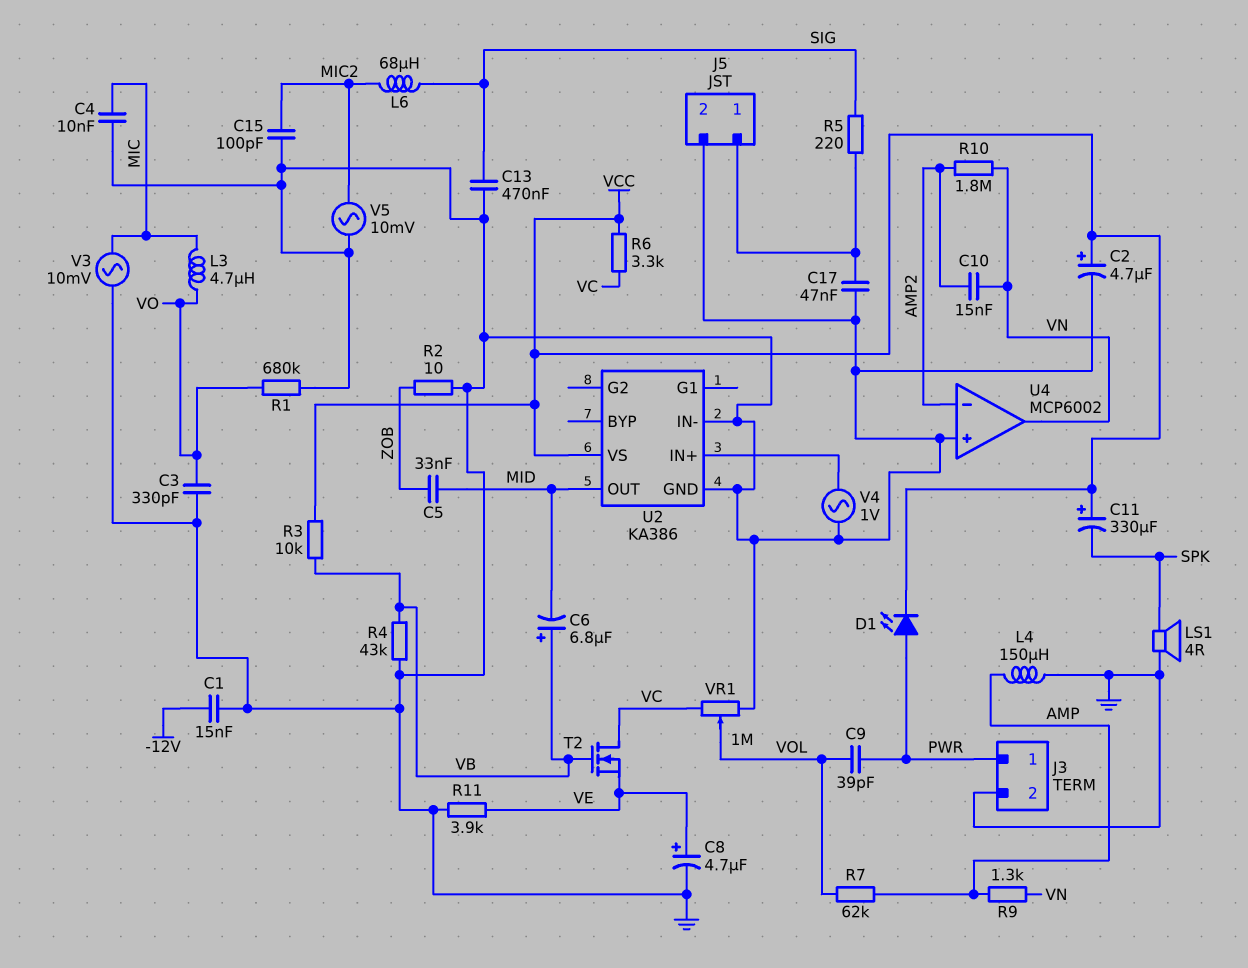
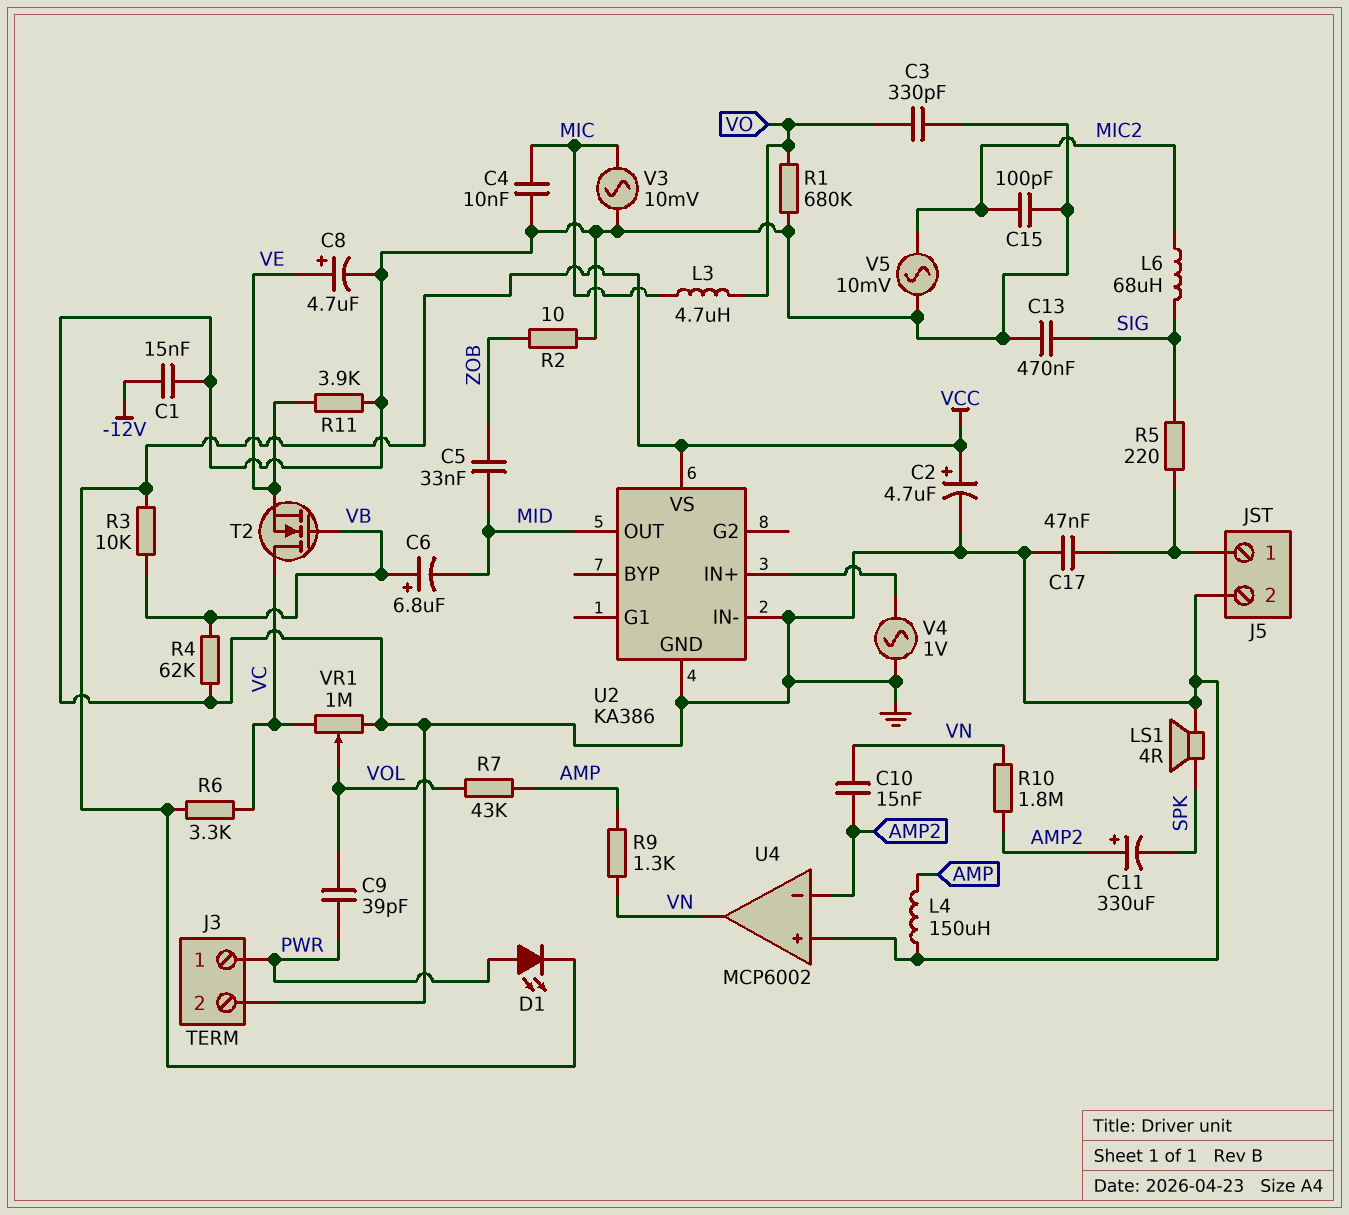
C11: 330uF (plus VCC, minus SPK) -> 330uF (plus AMP2, minus SPK)
R4: 43k (GND, VB) -> 62k (GND, VB)
R7: 62k (AMP, VOL) -> 43k (AMP, VOL)

